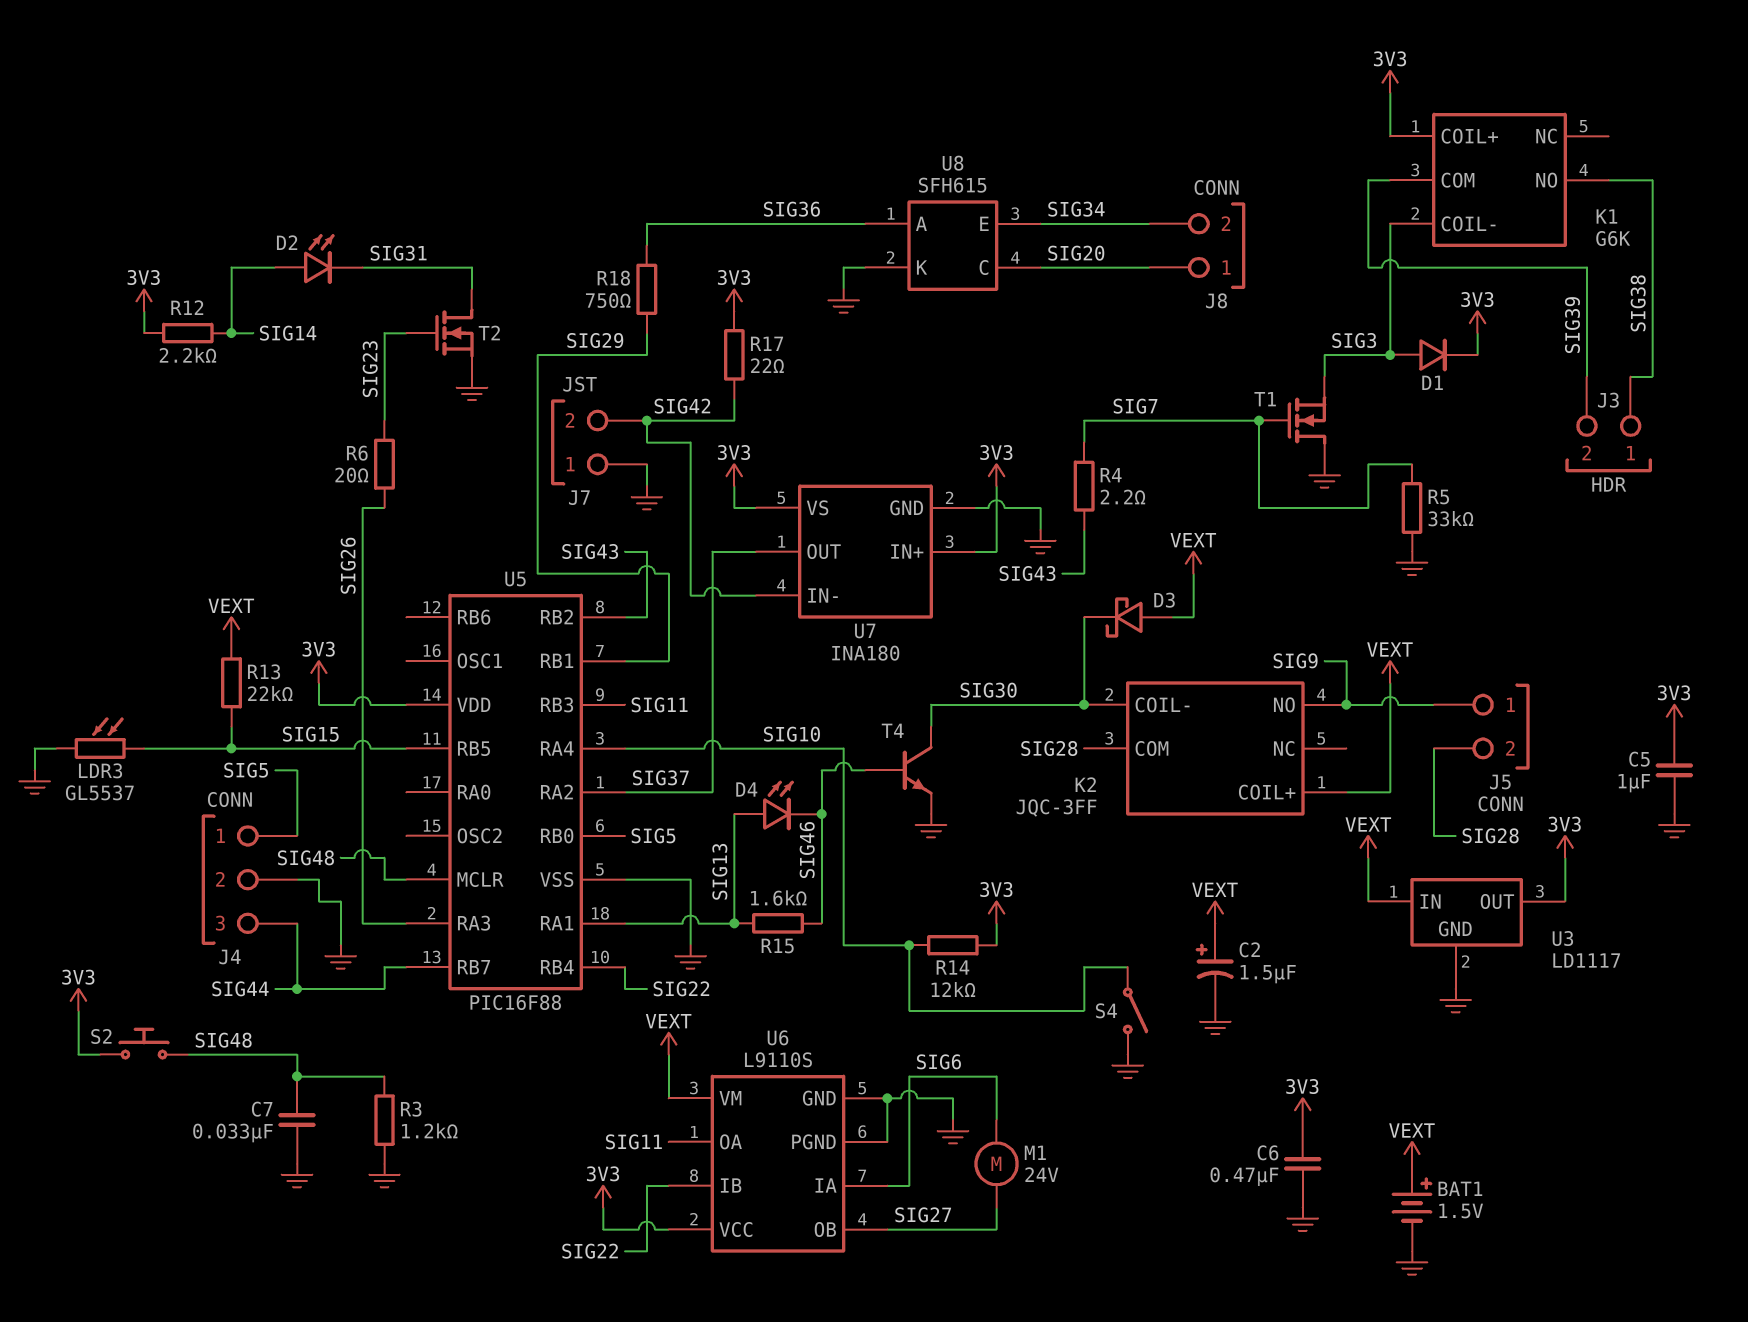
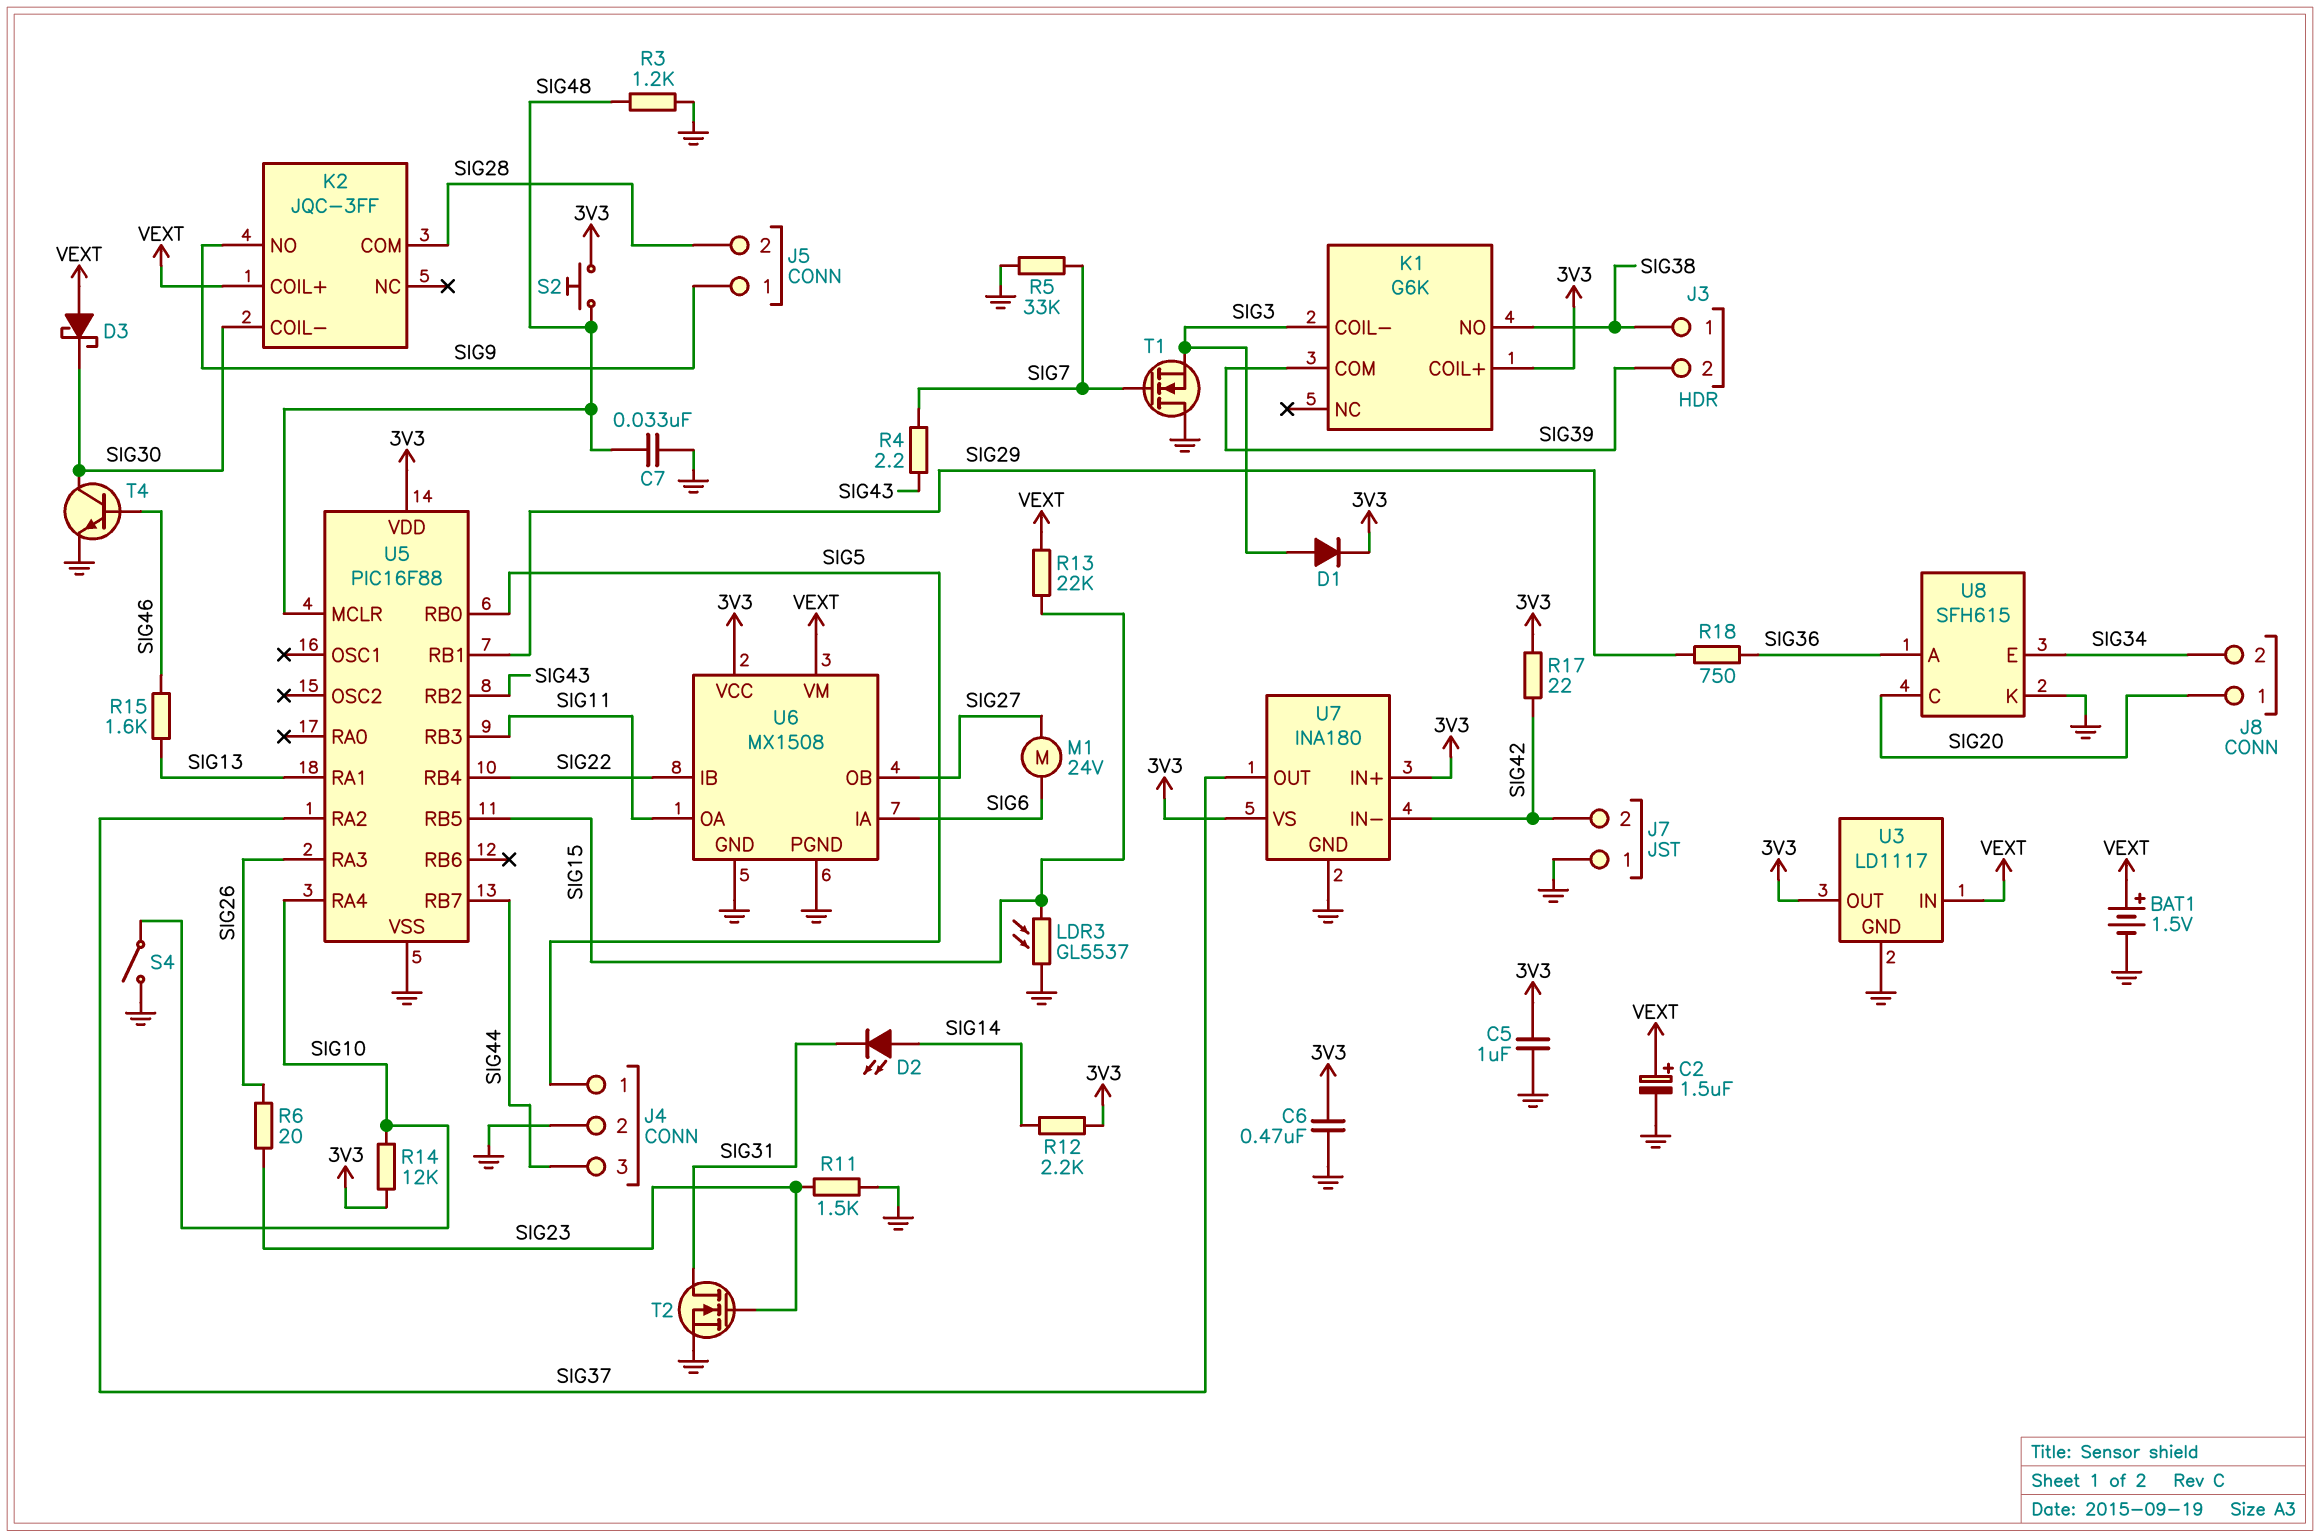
D4: LED (A SIG13, K SIG46) -> none
R11: none -> 1.5k (GND, SIG23)
U6: L9110S -> MX1508

